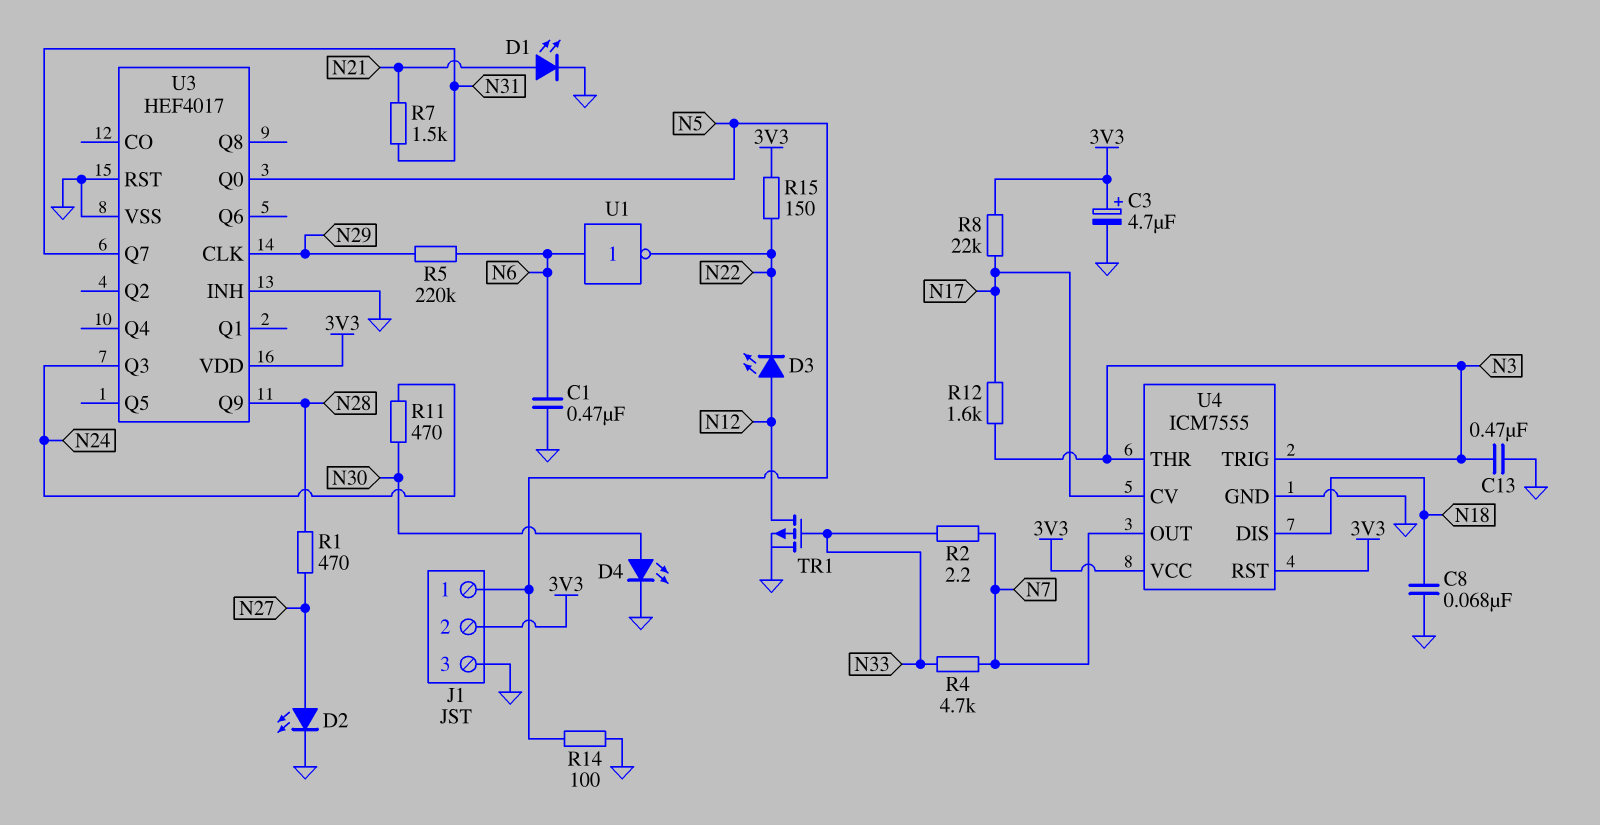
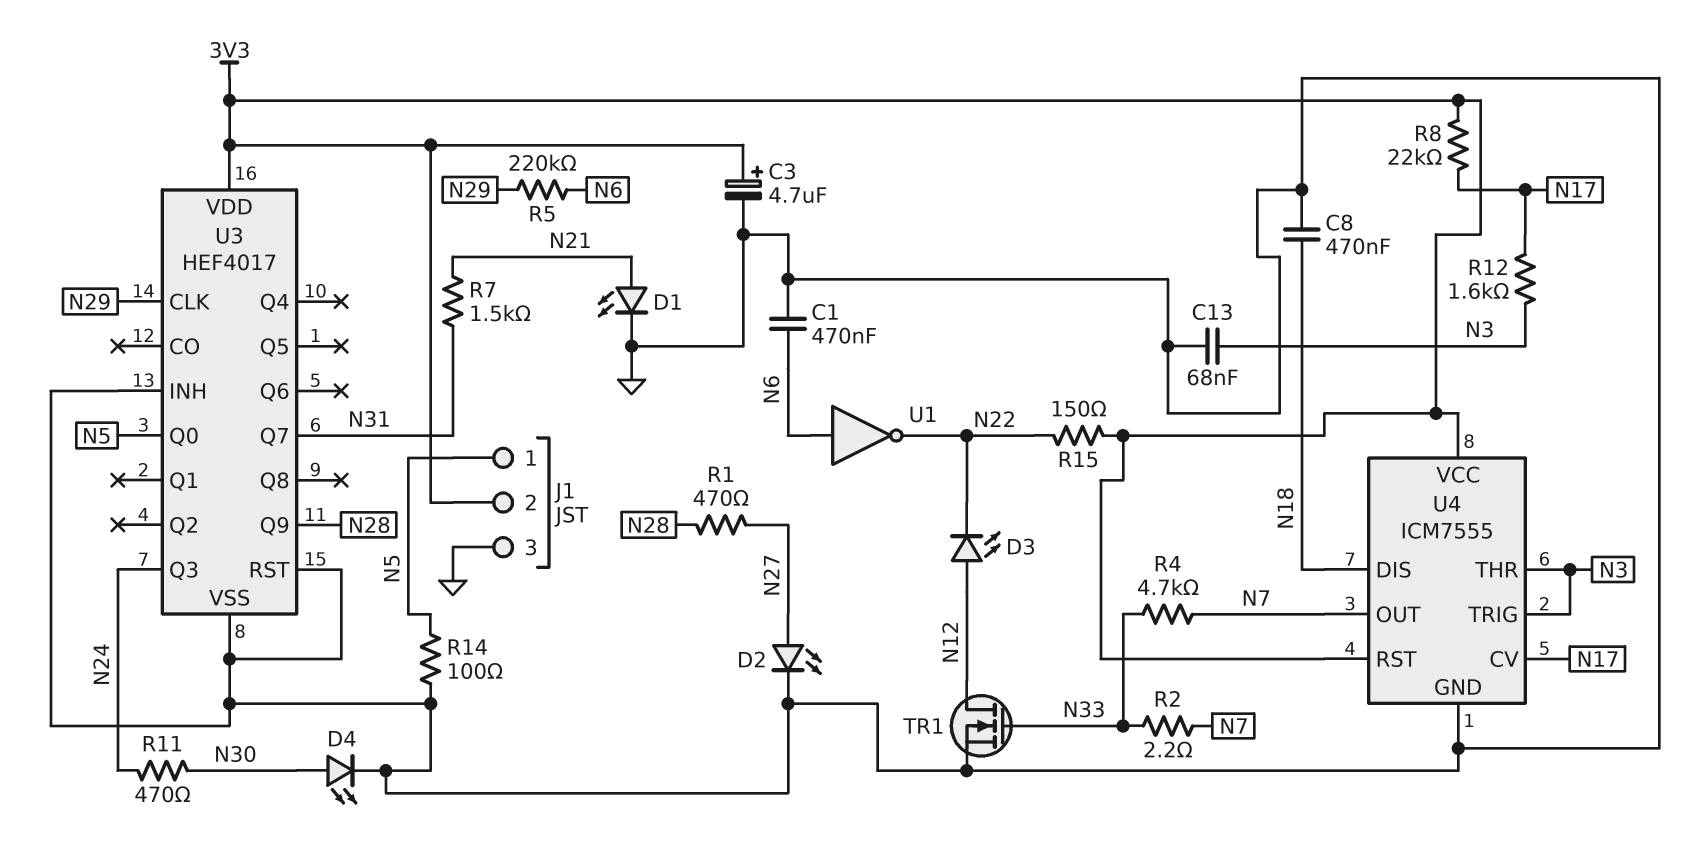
C8: 68nF (GND, N18) -> 470nF (GND, N18)
C13: 470nF (GND, N3) -> 68nF (GND, N3)
TR1: PMOS (G N33, D N12, S GND) -> NMOS (G N33, D N12, S GND)

